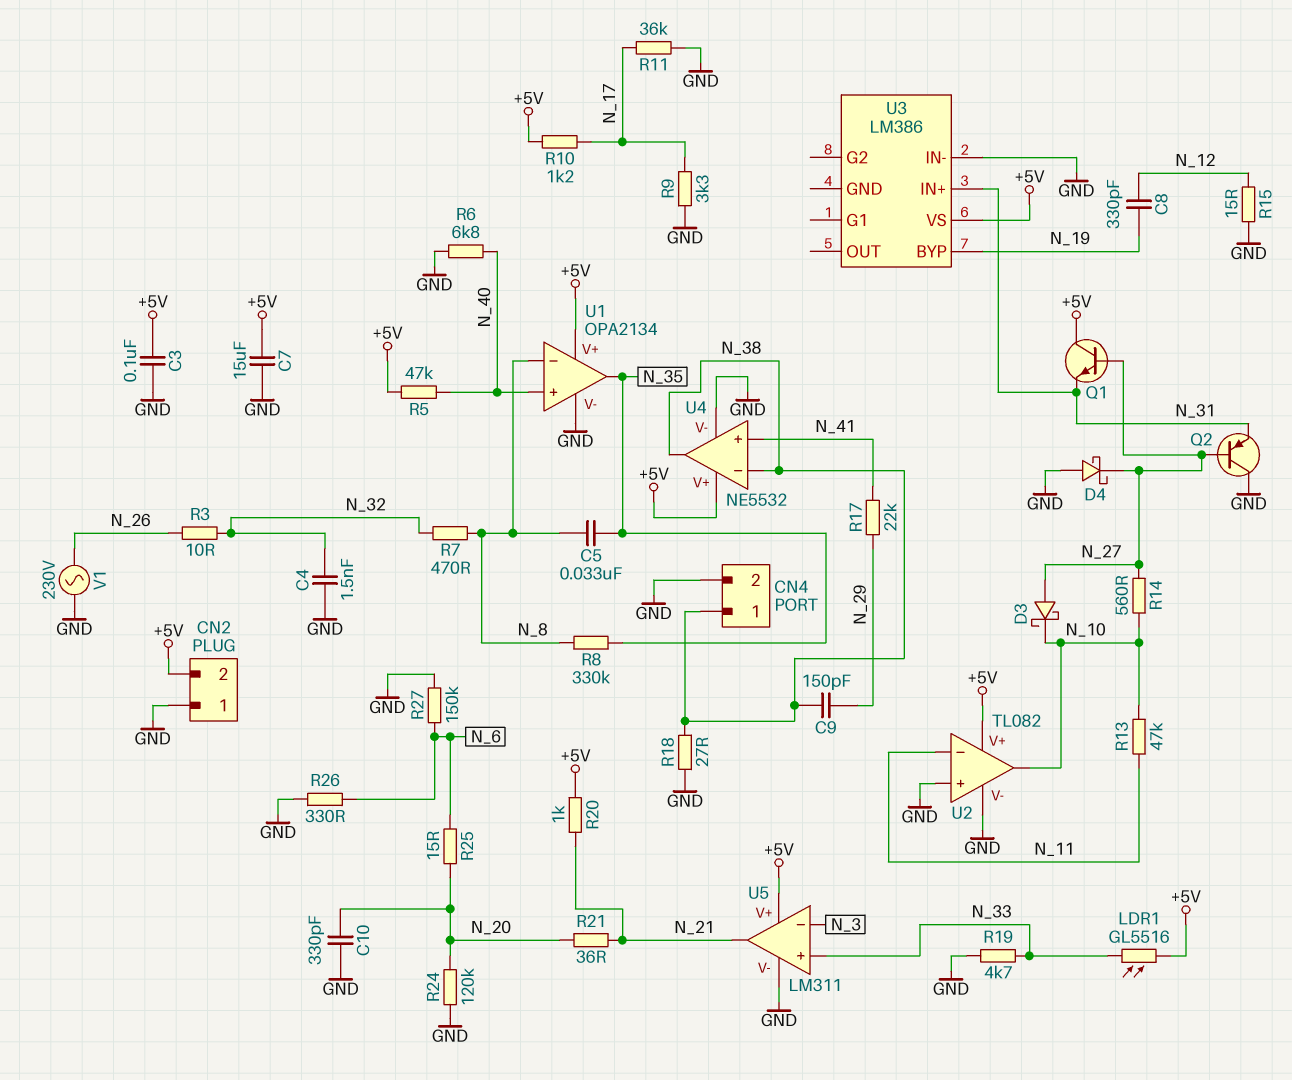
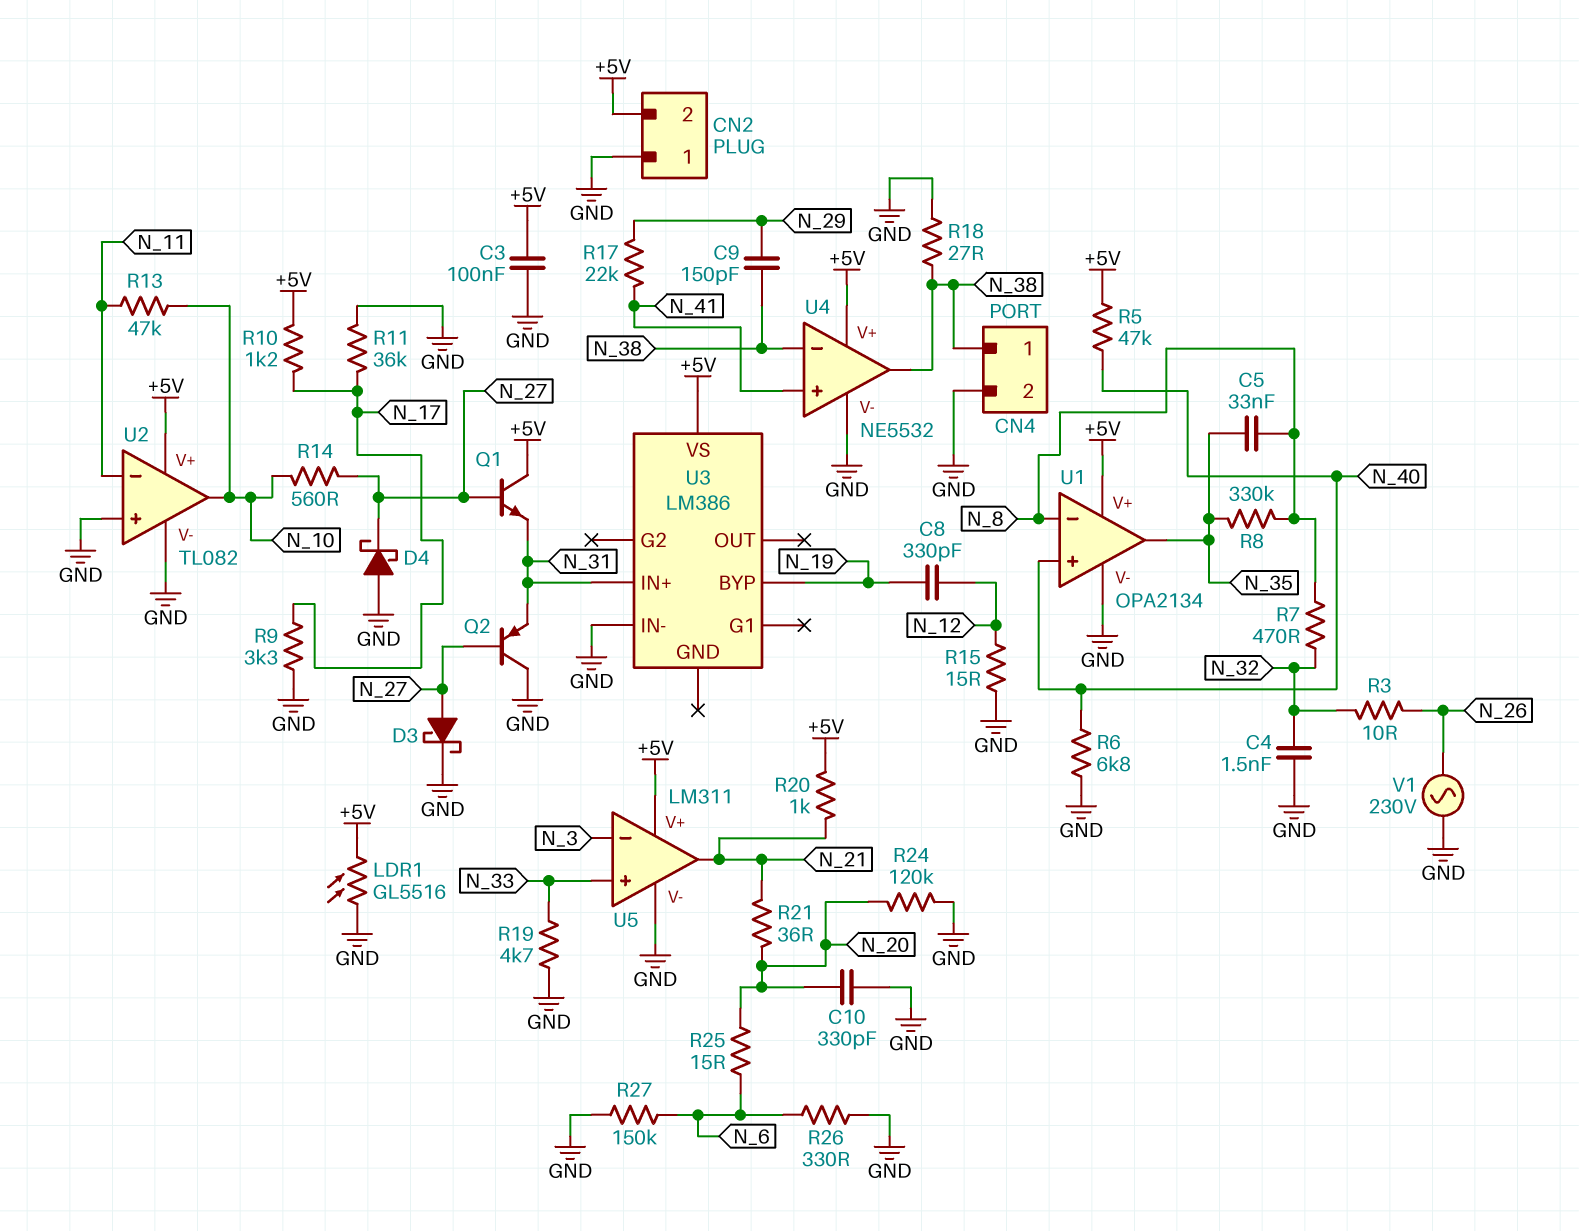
C7: 15uF (+5V, GND) -> none
D3: schottky (A N_27, K N_10) -> schottky (A N_27, K GND)
LDR1: GL5516 (+5V, N_33) -> GL5516 (+5V, GND)

